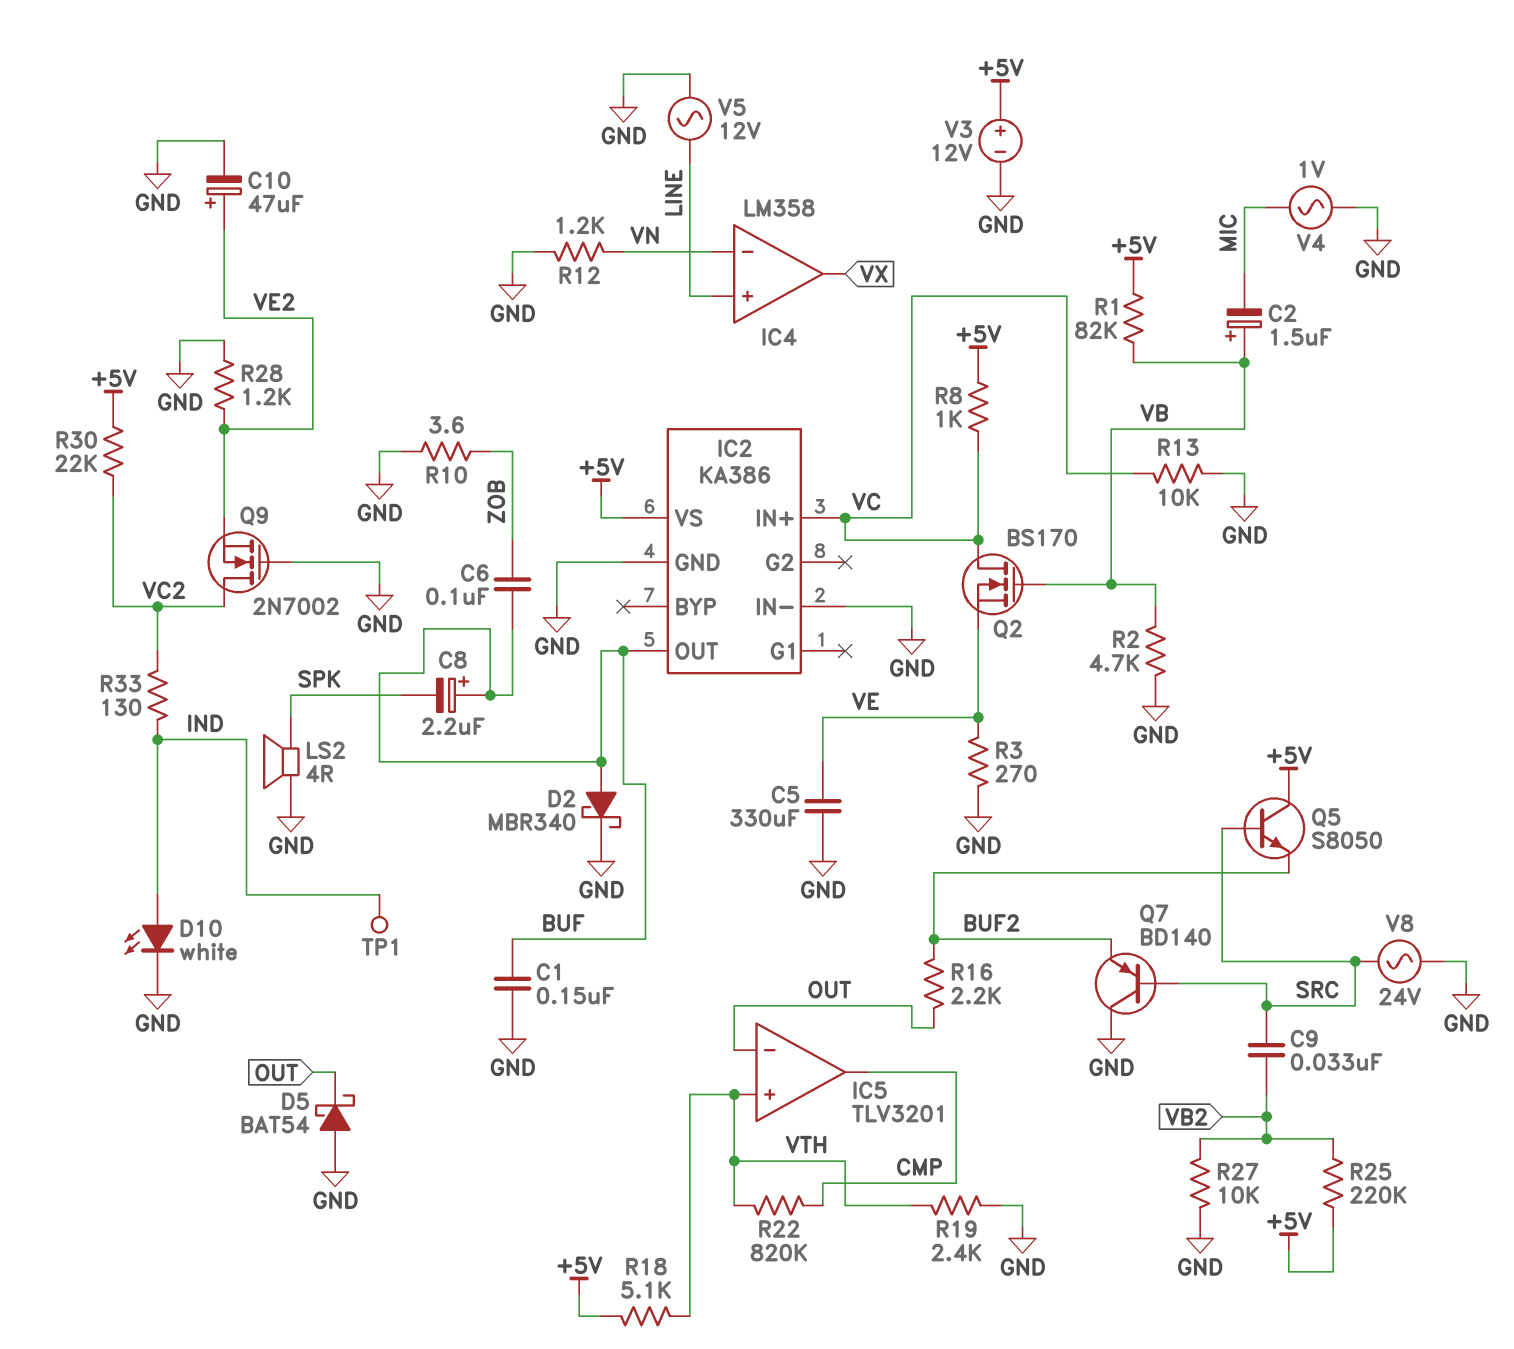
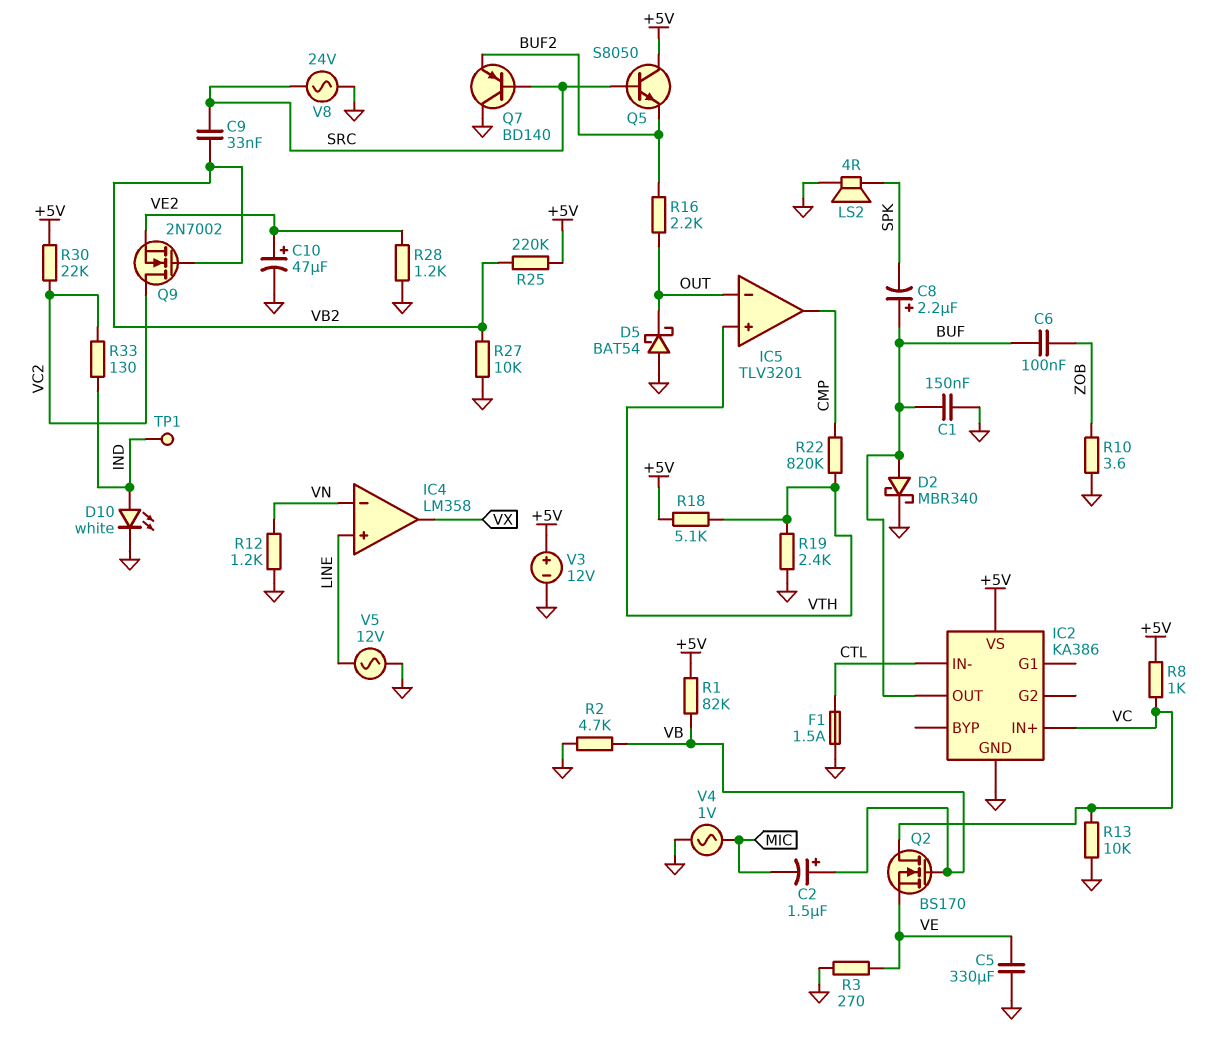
F1: none -> 1.5A (CTL, GND)
IC2 pin IN-: GND -> CTL
Q9: NMOS 2N7002 (G GND, D VC2, S VE2) -> NMOS 2N7002 (G VB2, D VC2, S VE2)

